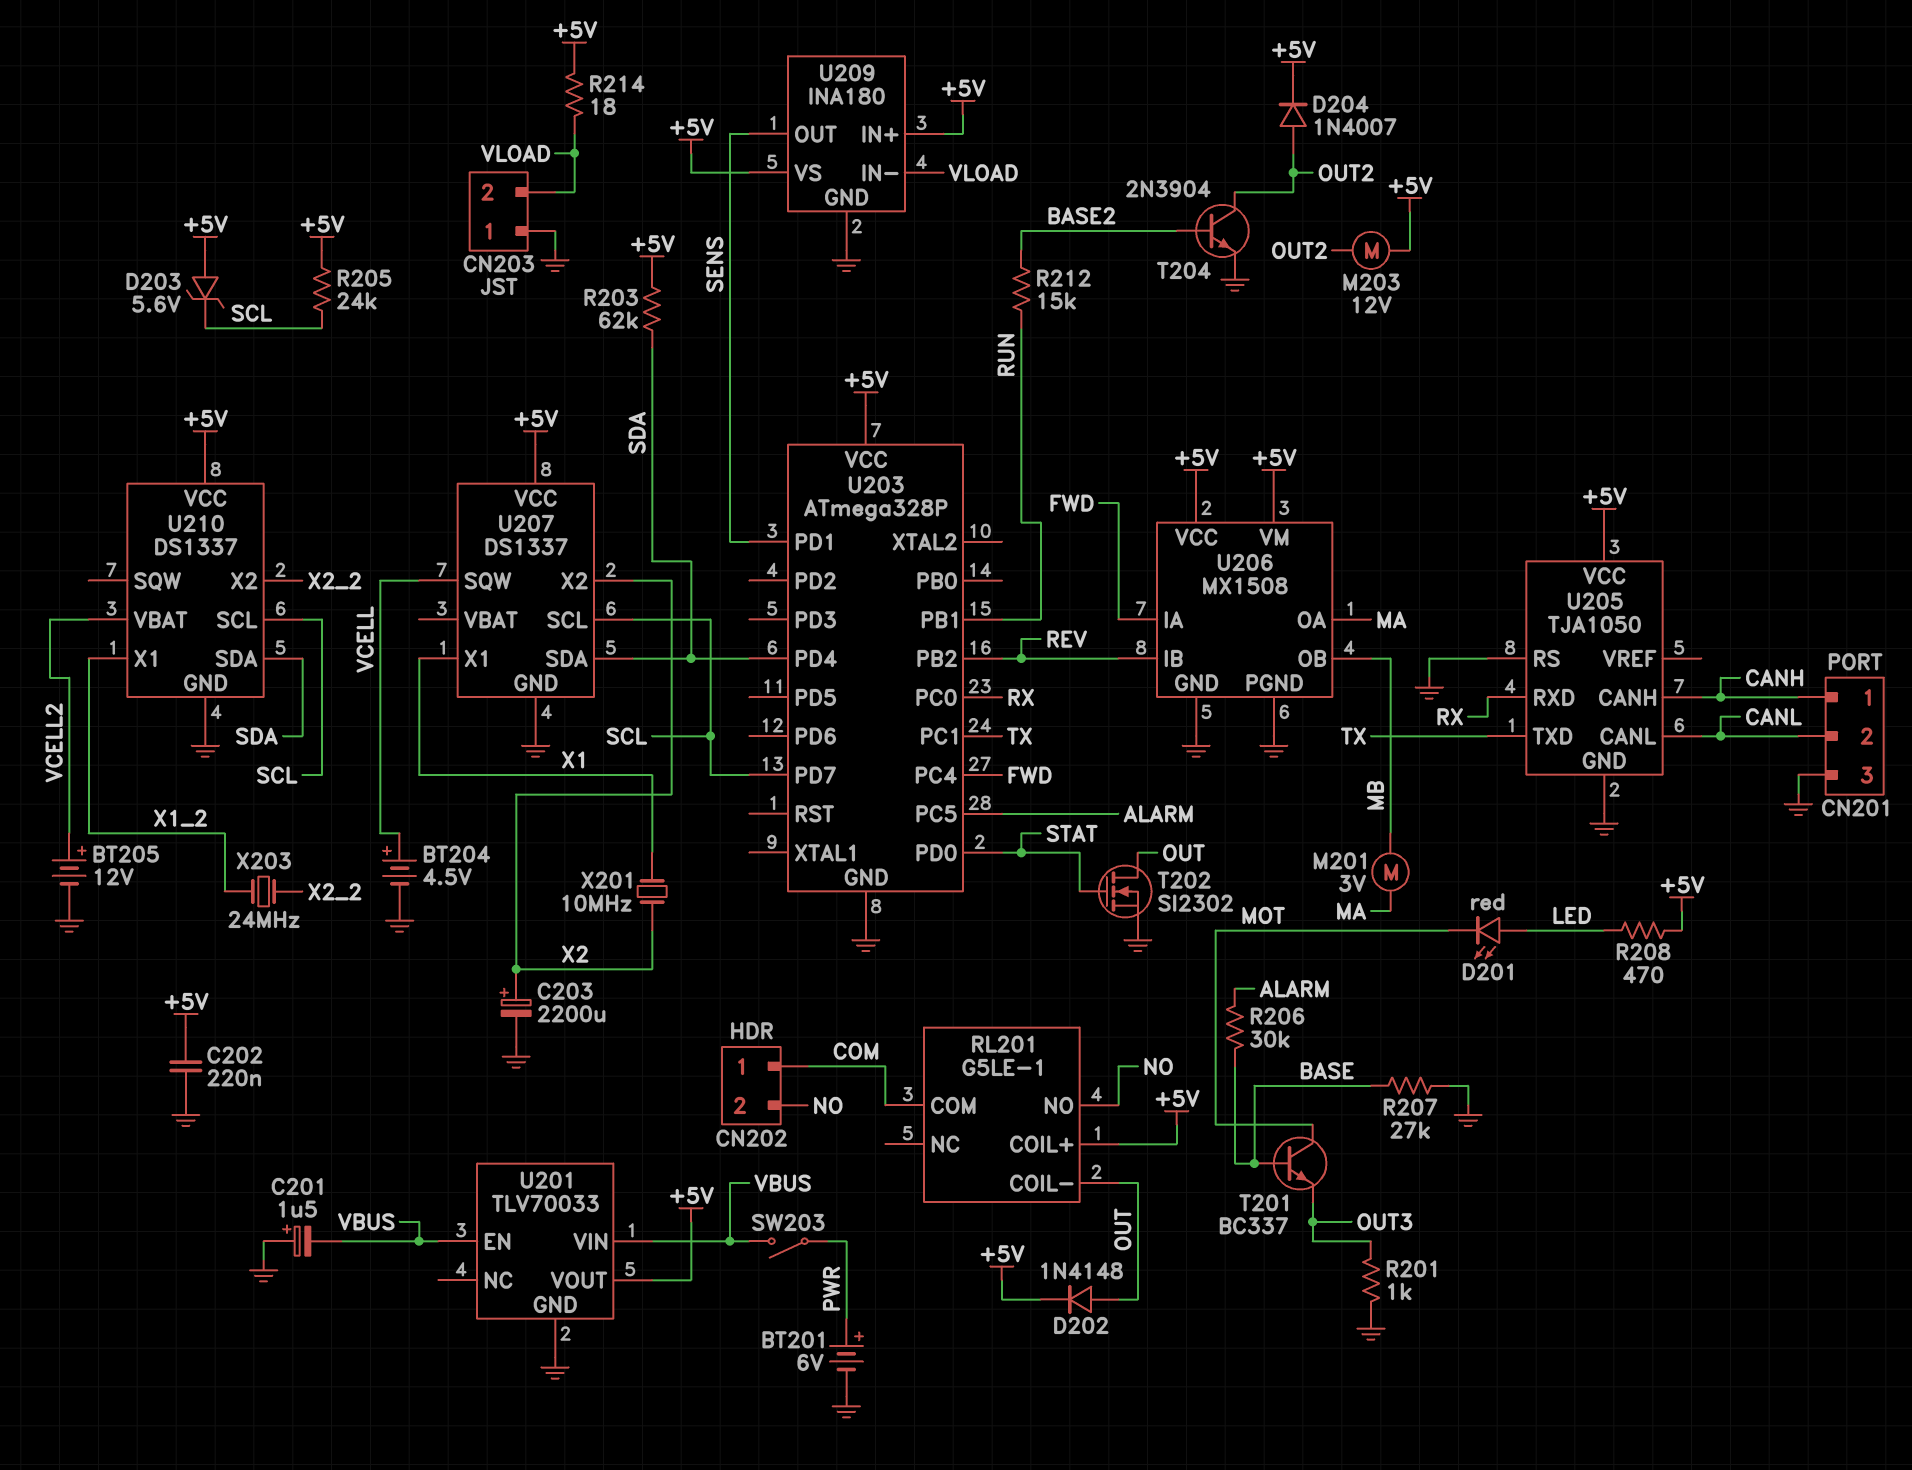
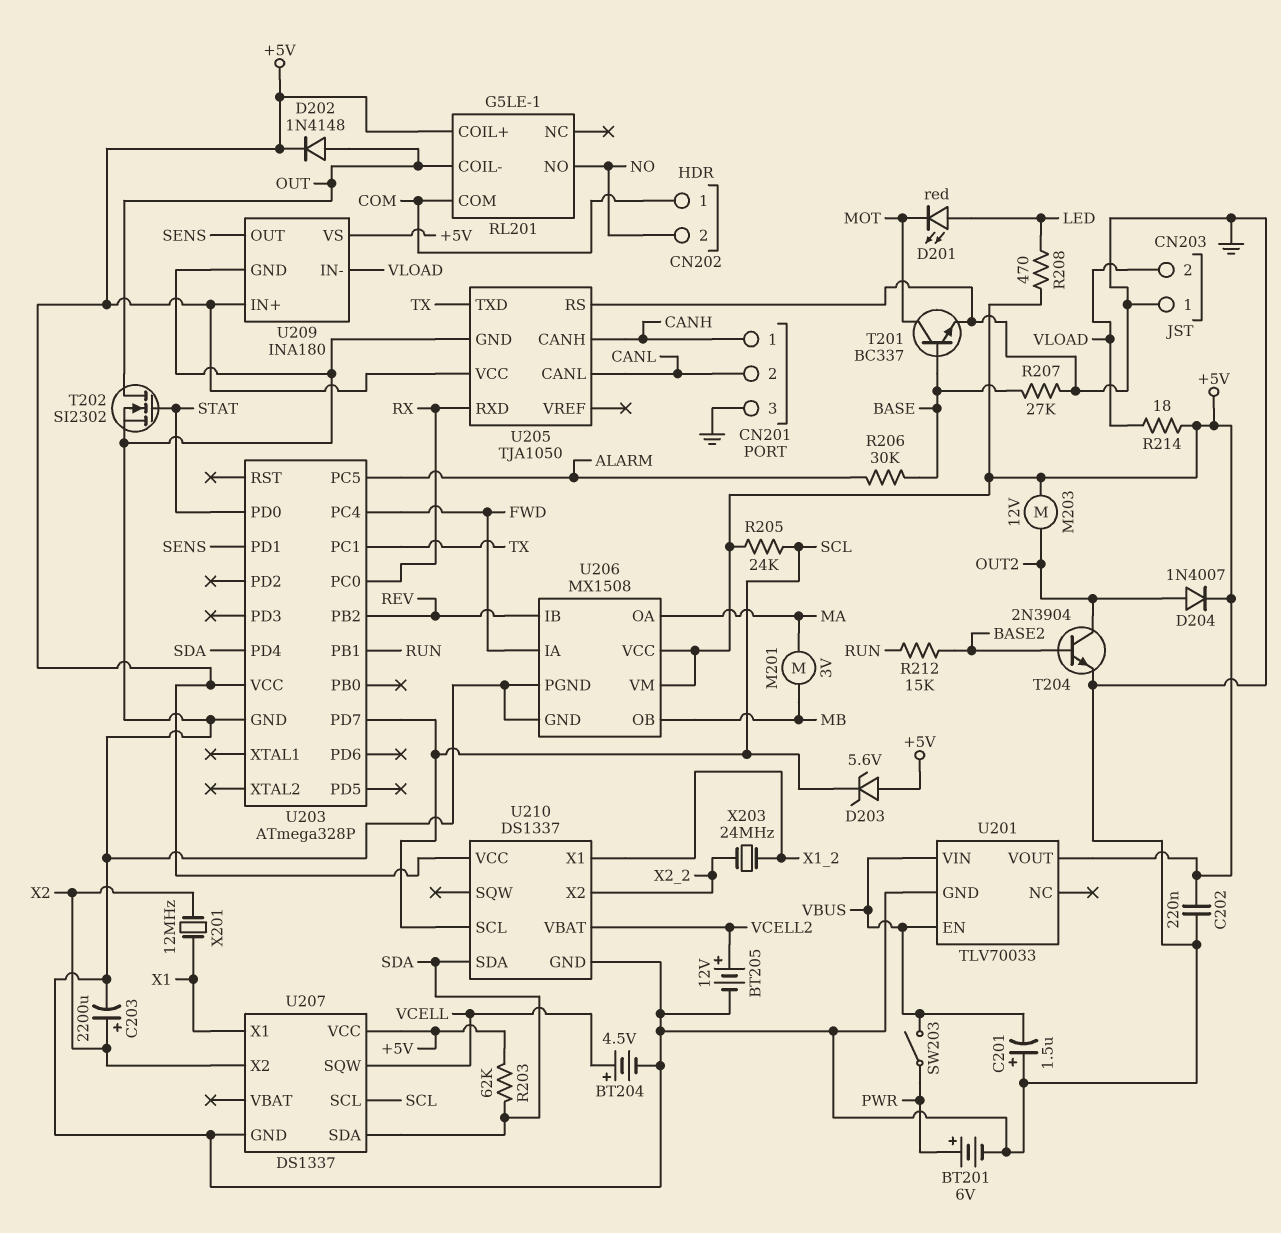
R201: 1k (GND, OUT3) -> none
T201: NPN BC337 (B BASE, C MOT, E OUT3) -> NPN BC337 (B BASE, C MOT, E GND)
X201: 10MHz (X1, X2) -> 12MHz (X1, X2)

